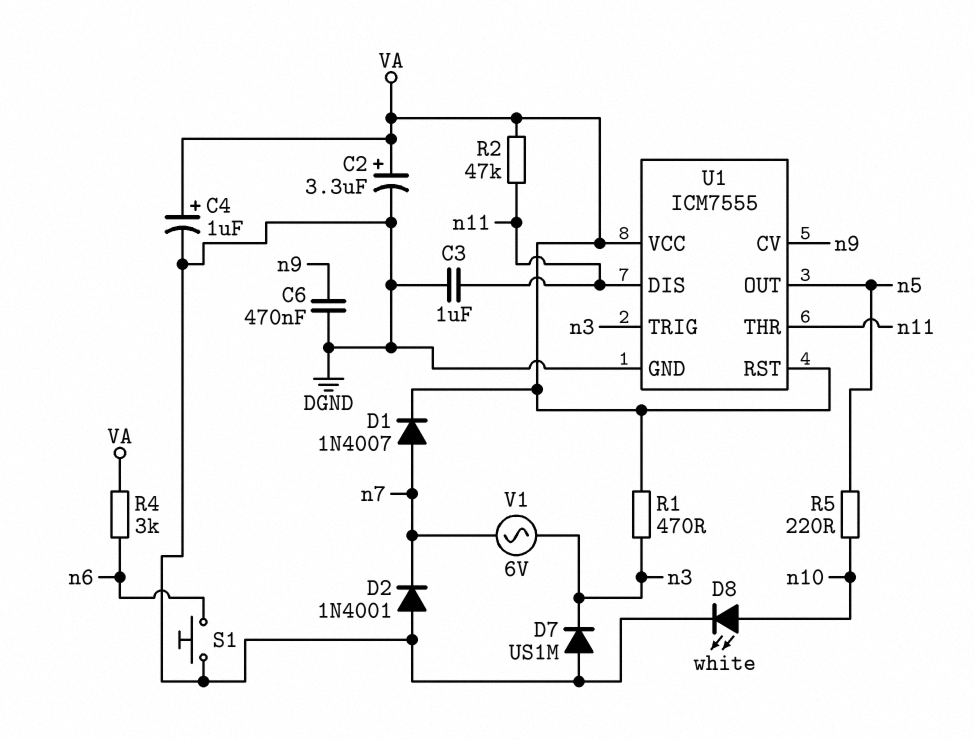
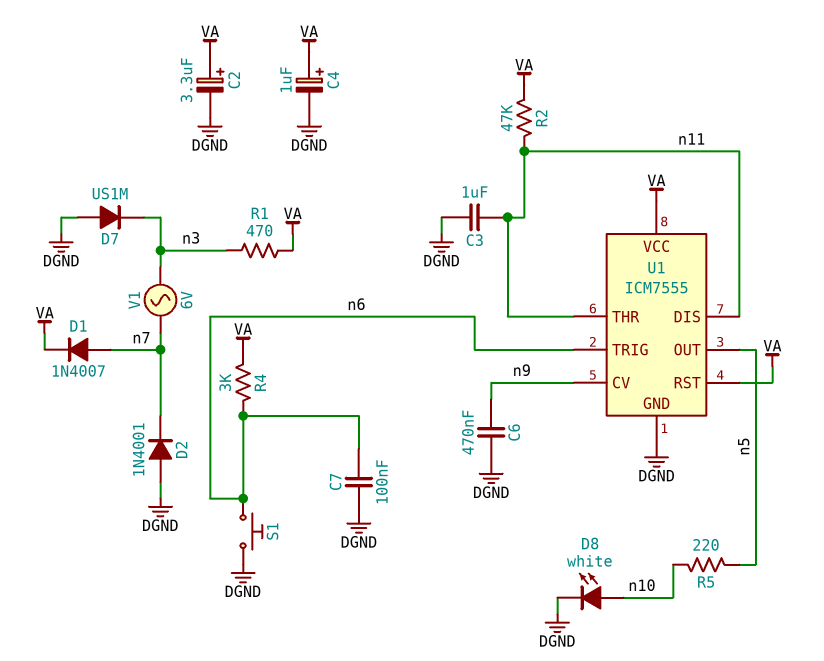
C7: none -> 100nF (DGND, n6)
U1 pin TRIG: n3 -> n6

